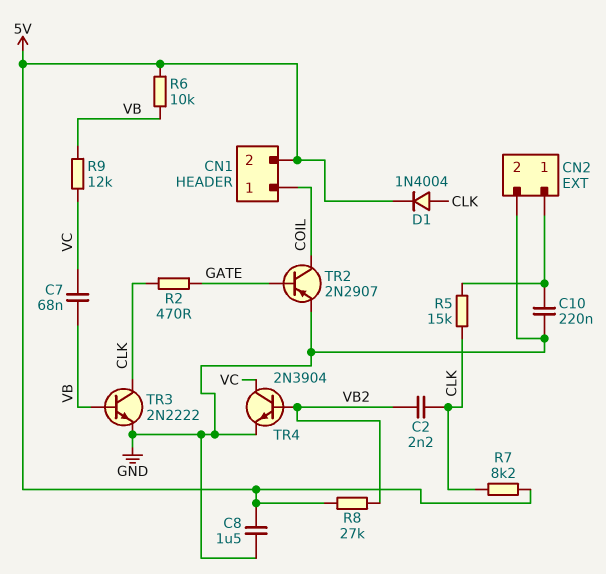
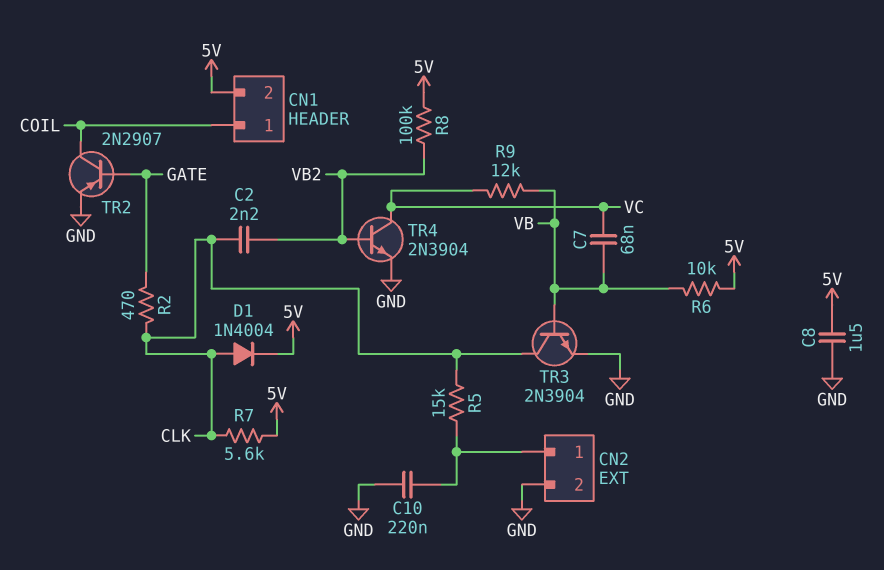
R7: 8.2k (5V, CLK) -> 5.6k (5V, CLK)
R8: 27k (5V, VB2) -> 100k (5V, VB2)
TR3: NPN 2N2222 (B VB, C CLK, E GND) -> NPN 2N3904 (B VB, C CLK, E GND)

